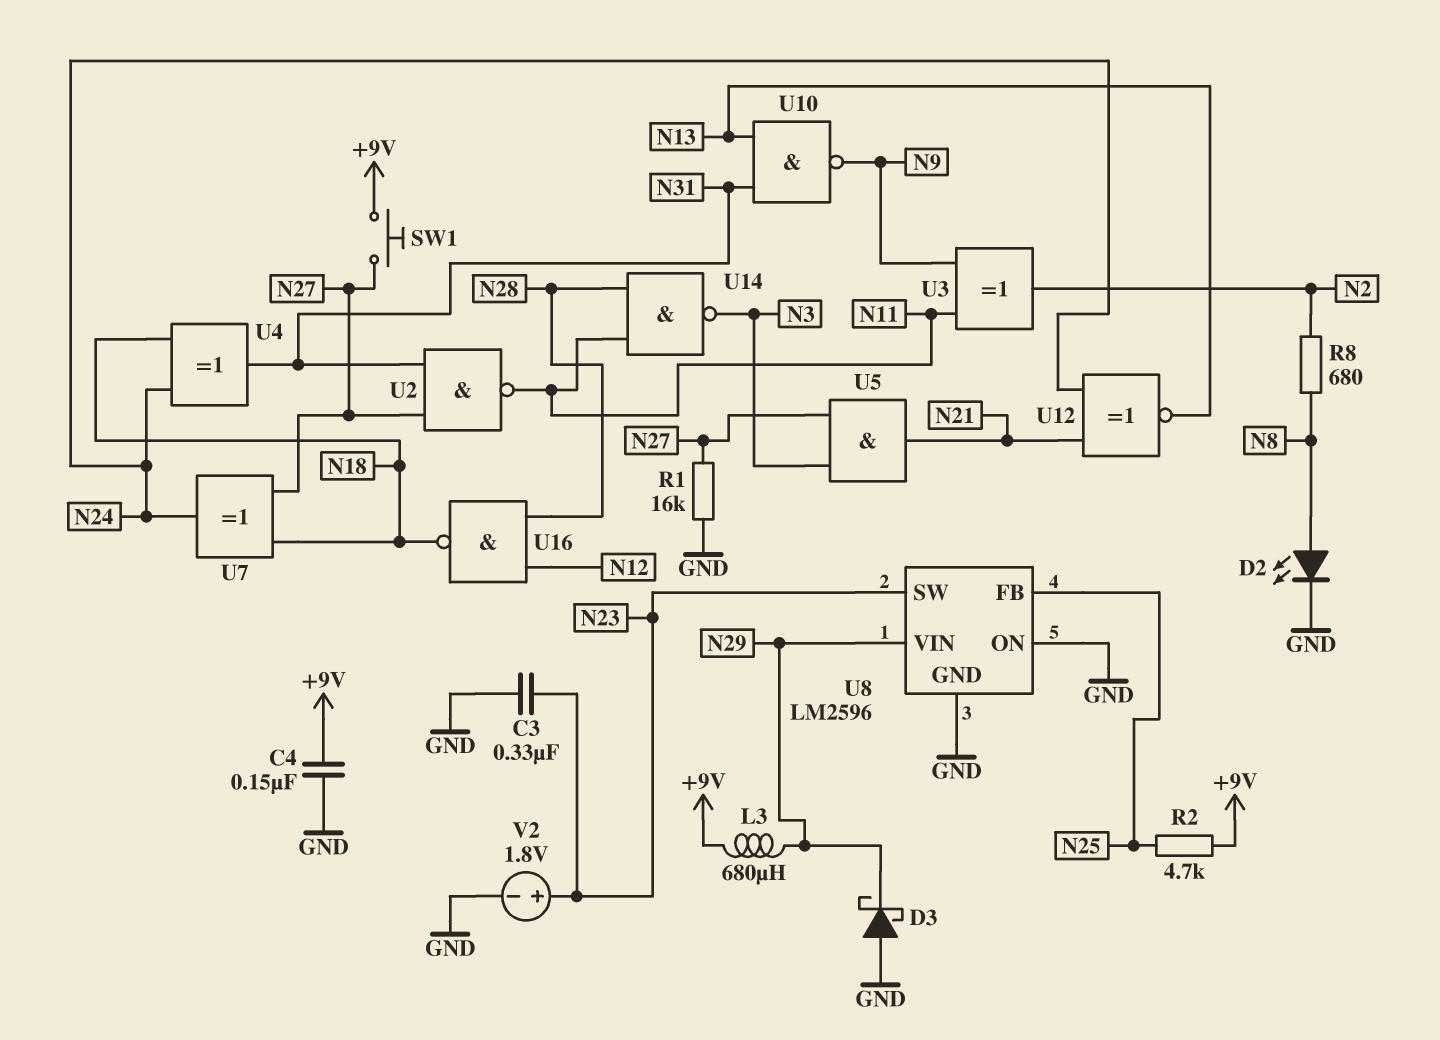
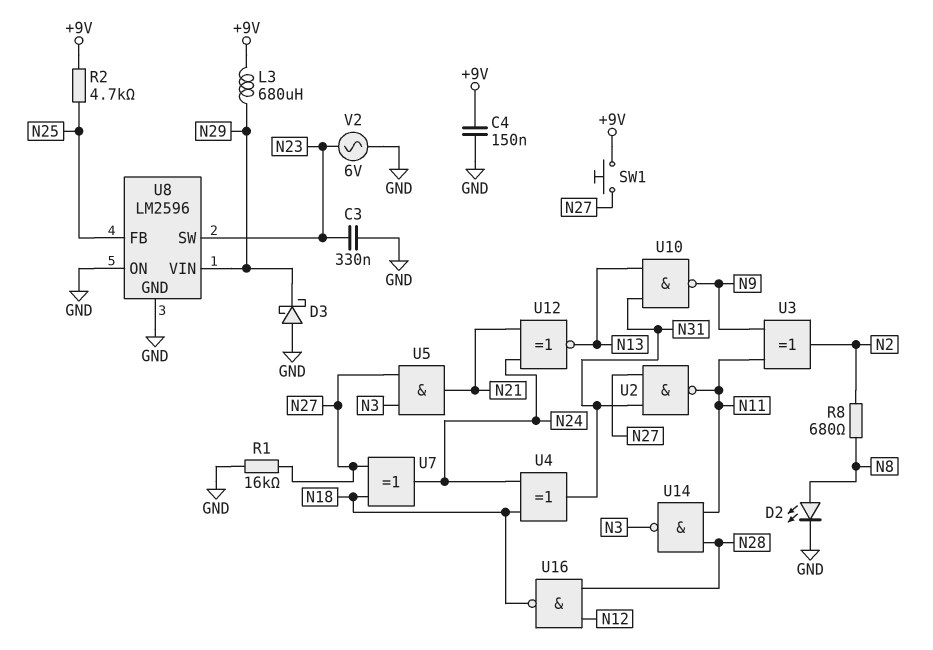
V2: 1.8V (plus N23, minus GND) -> AC 6V (GND, N23)

